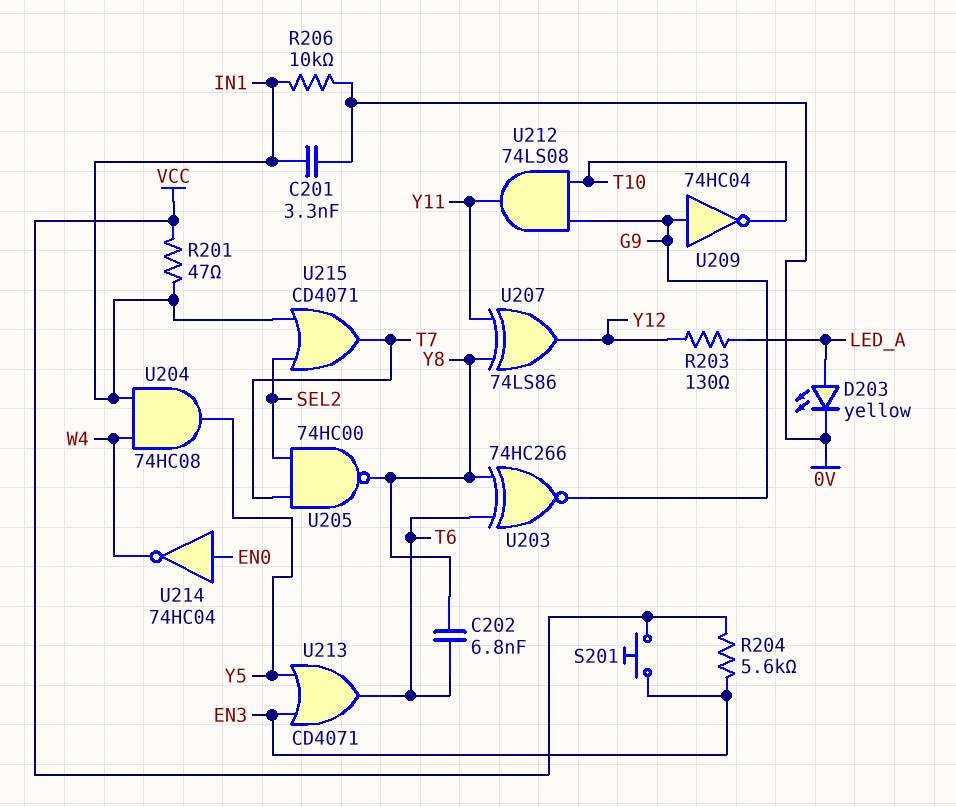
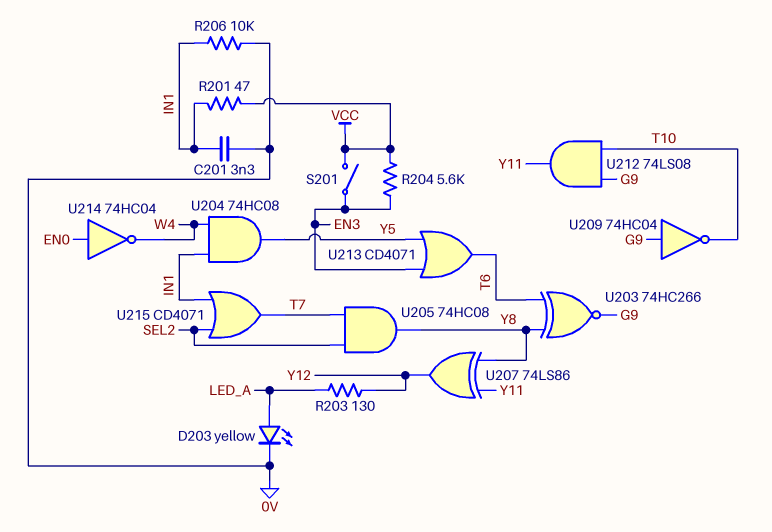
C202: 6.8nF (T6, Y8) -> none
S201: button (EN3, VCC) -> switch (EN3, VCC)
U205: NAND 74HC00 (in SEL2, in T7, out Y8) -> AND 74HC08 (in SEL2, in T7, out Y8)

